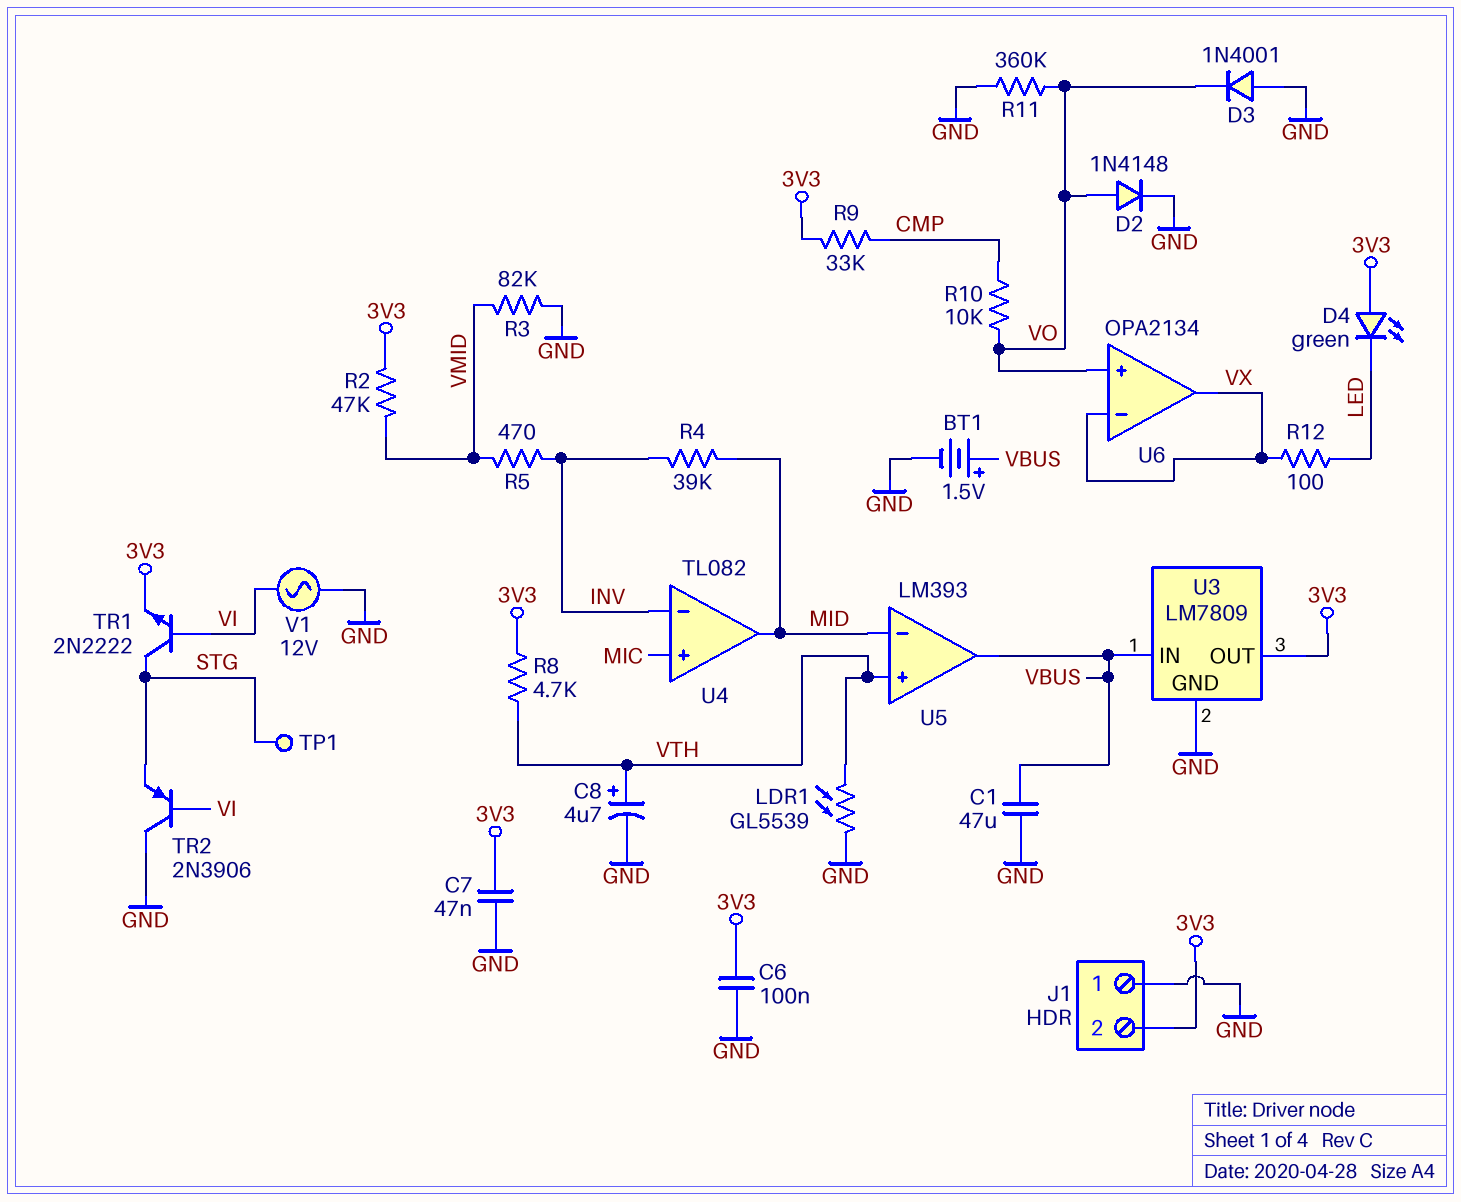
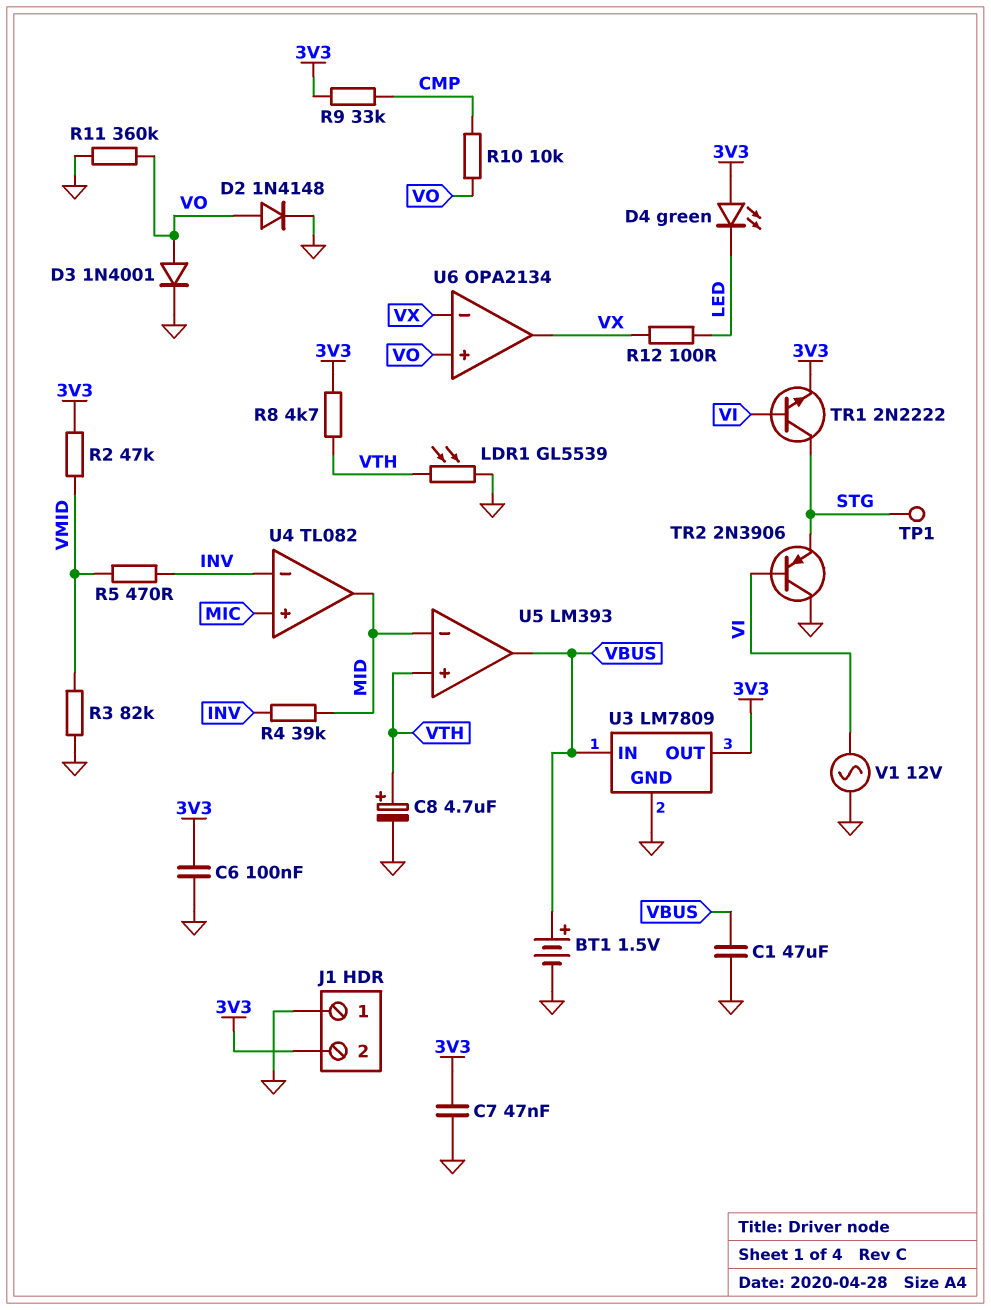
D3: diode 1N4001 (A GND, K VO) -> diode 1N4001 (A VO, K GND)

